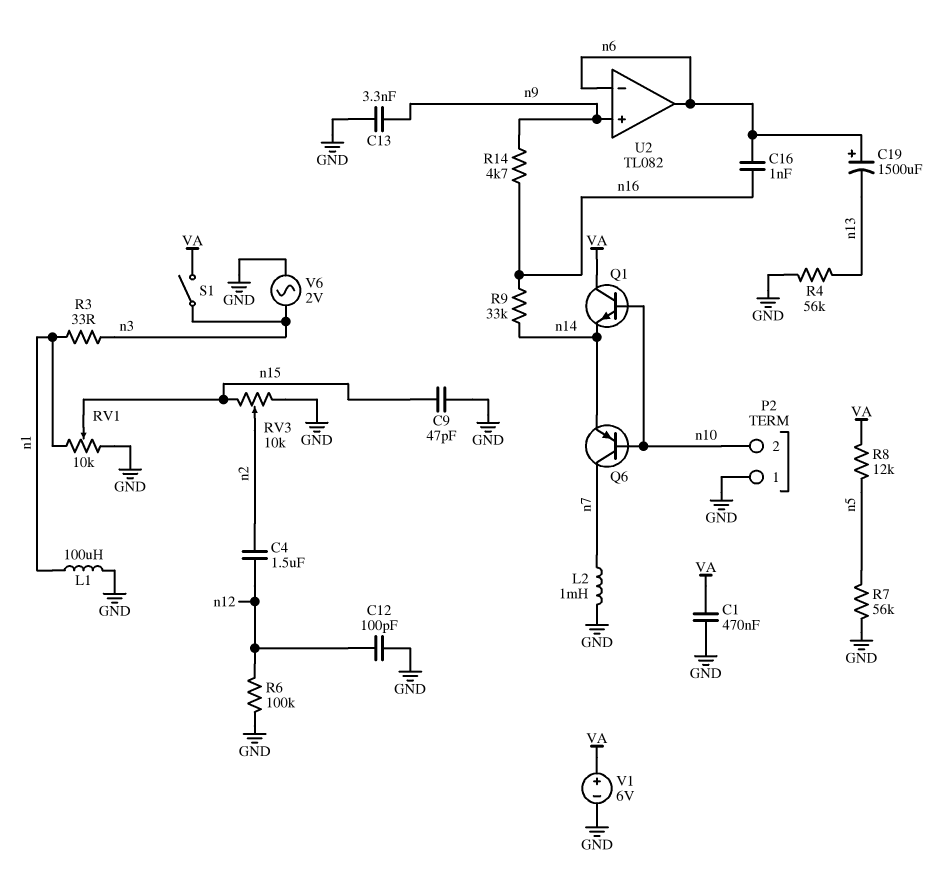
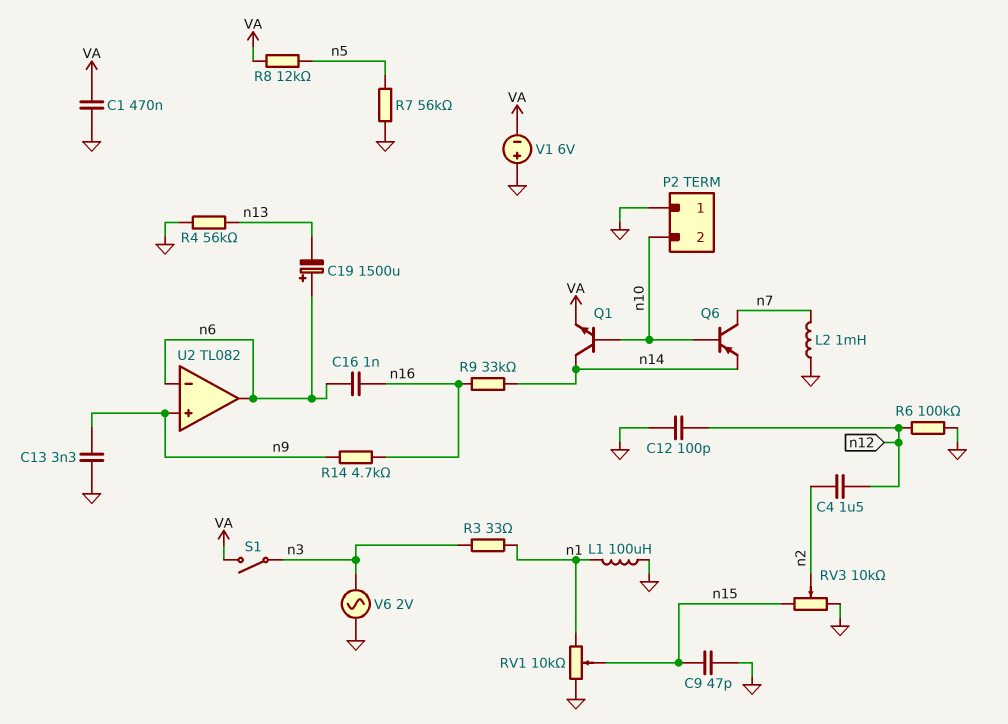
Q1: NPN (B n10, C VA, E n14) -> NPN (B n10, C n14, E VA)
V1: 6V (plus VA, minus GND) -> 6V (plus GND, minus VA)

